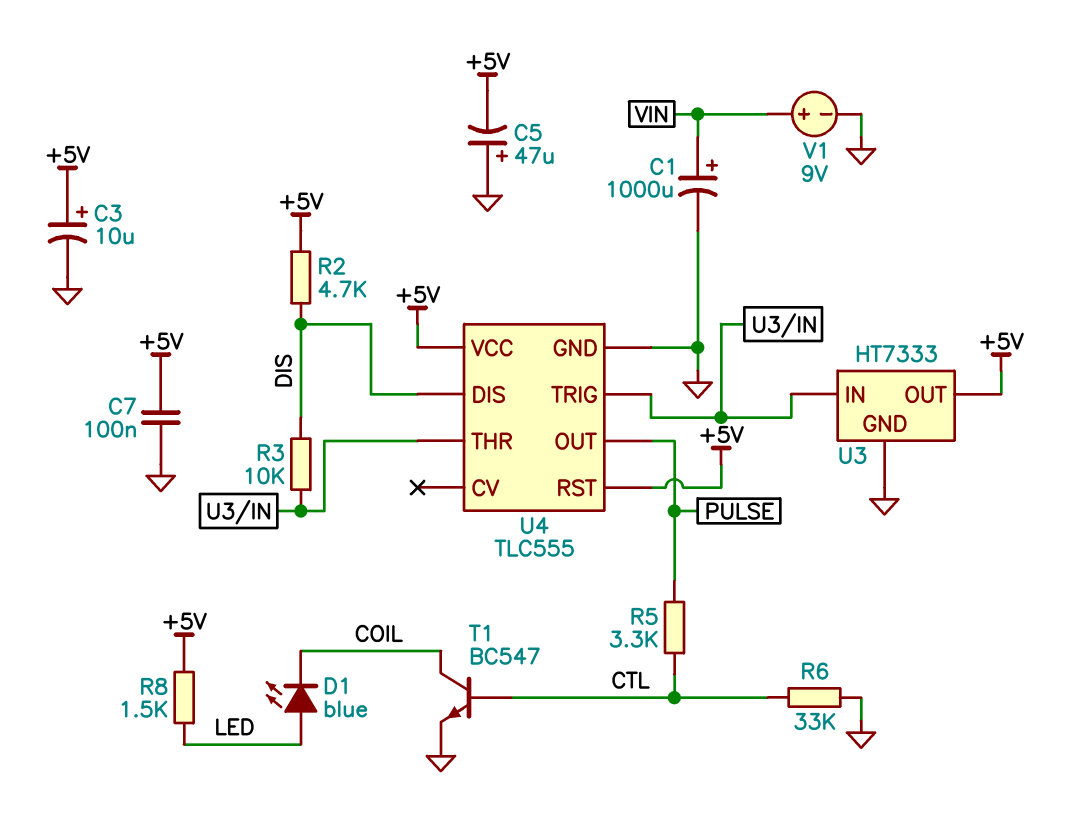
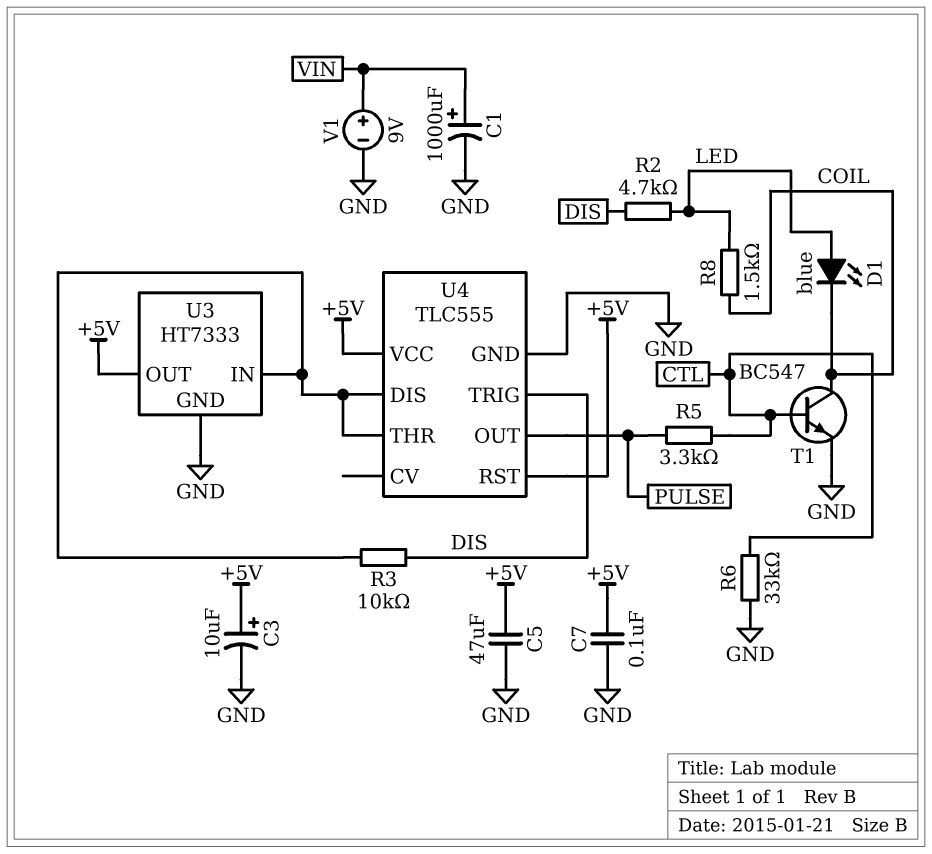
C5: 47uF (plus GND, minus +5V) -> 47uF (+5V, GND)
R2: 4.7k (+5V, DIS) -> 4.7k (DIS, LED)
R8: 1.5k (+5V, LED) -> 1.5k (COIL, LED)
U4 pin DIS: DIS -> U3/IN
U4 pin TRIG: U3/IN -> DIS

